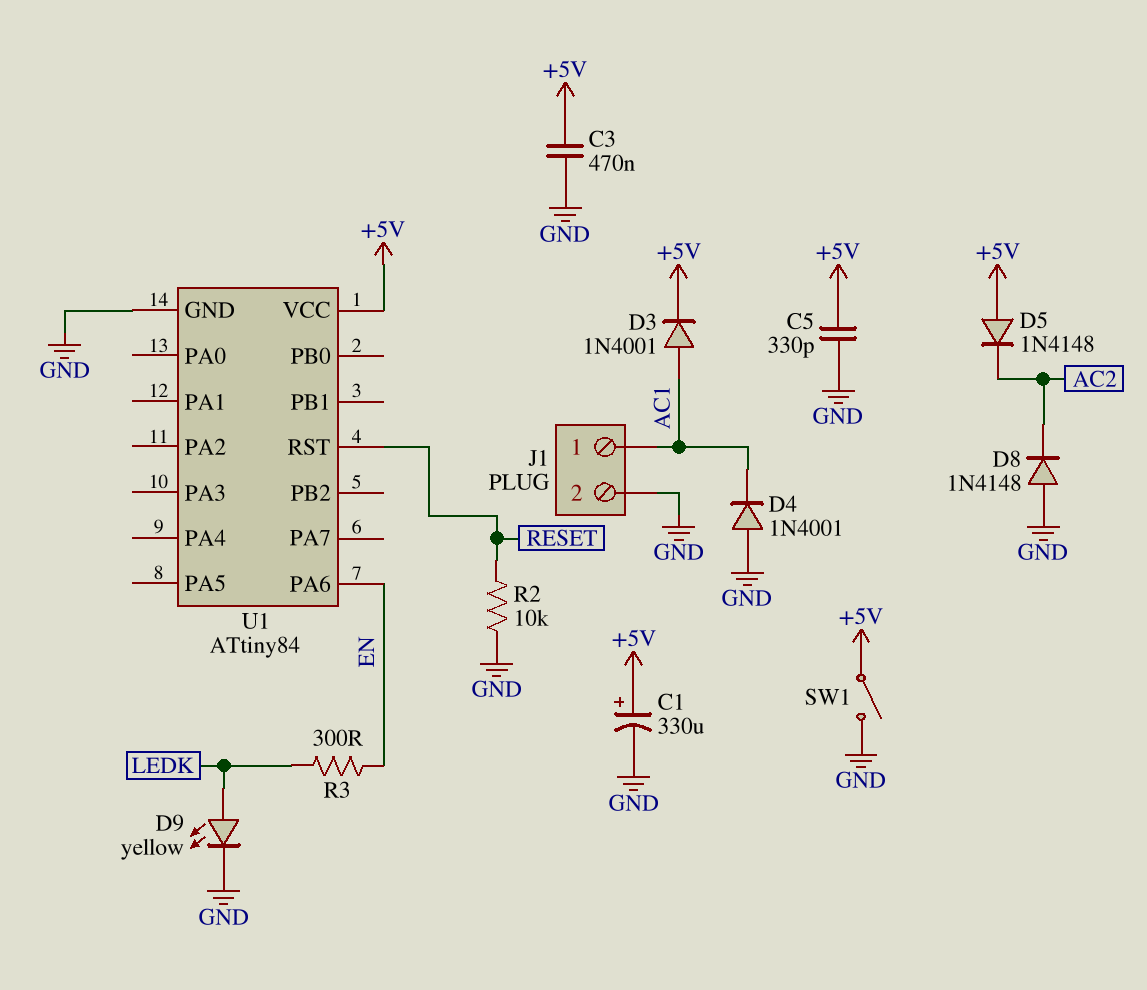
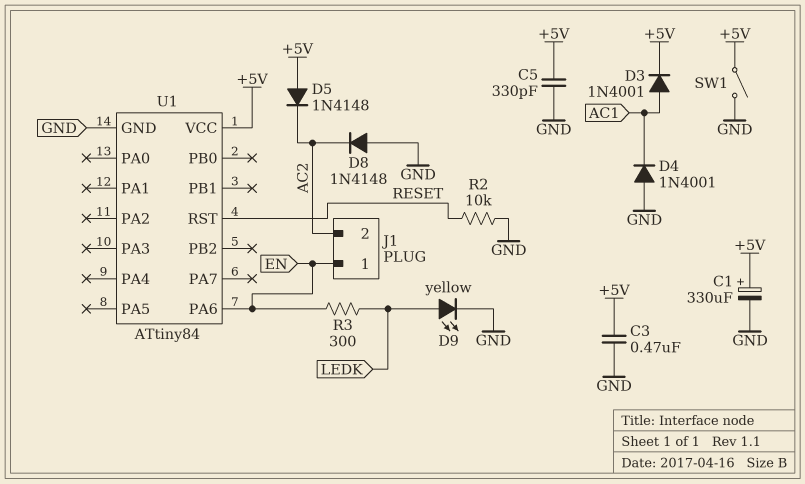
J1 pin 1: AC1 -> EN
J1 pin 2: GND -> AC2

